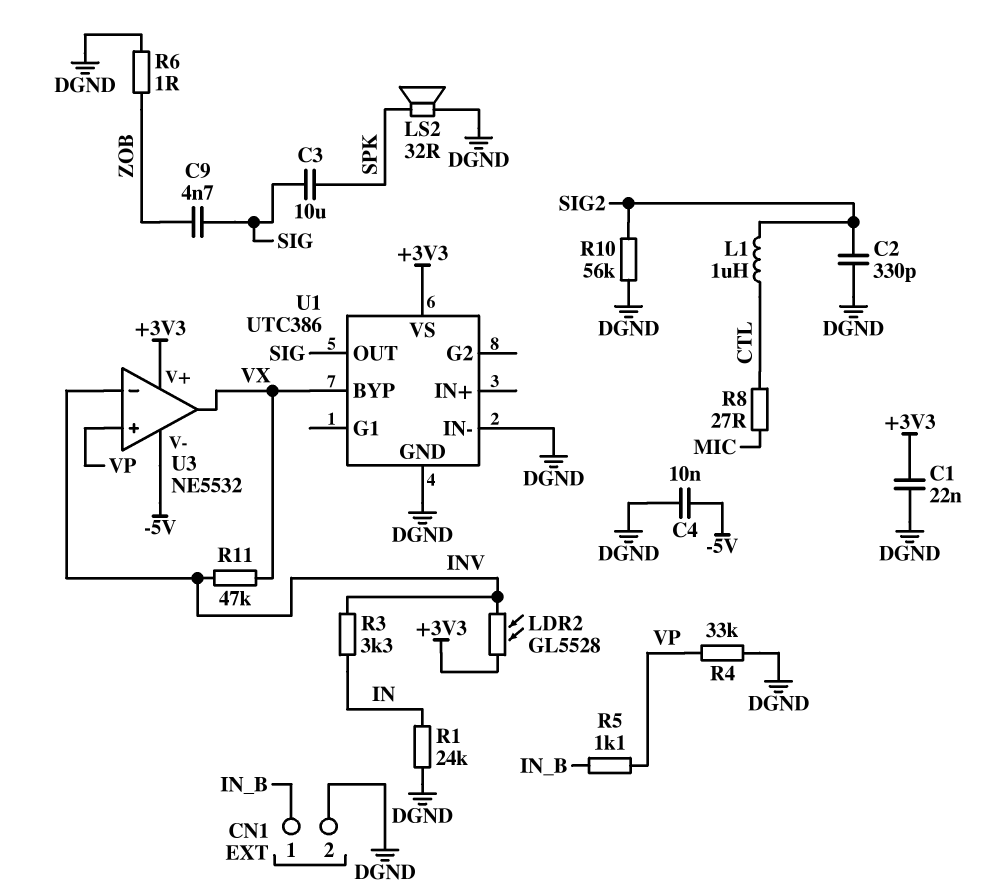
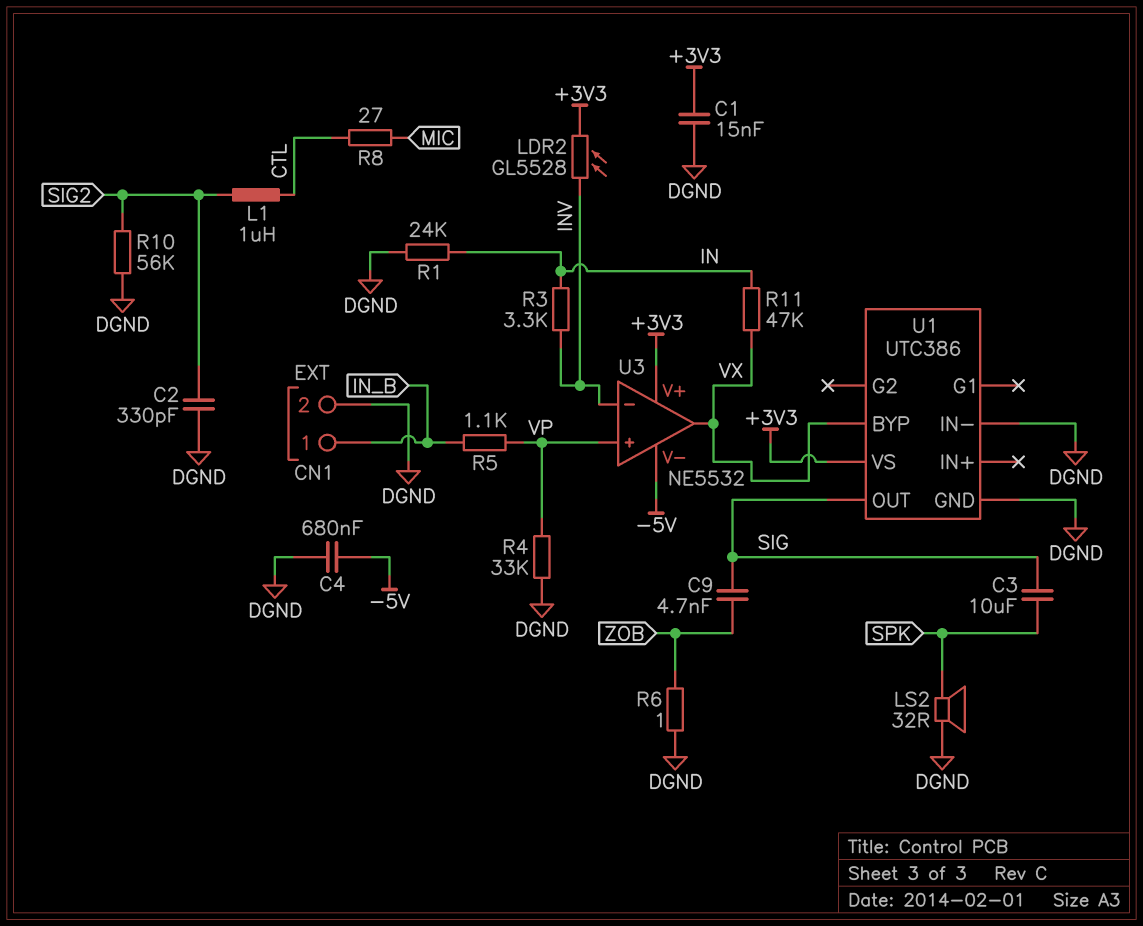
C1: 22nF (+3V3, DGND) -> 15nF (+3V3, DGND)
C4: 10nF (-5V, DGND) -> 680nF (-5V, DGND)
R11: 47k (INV, VX) -> 47k (IN, VX)

